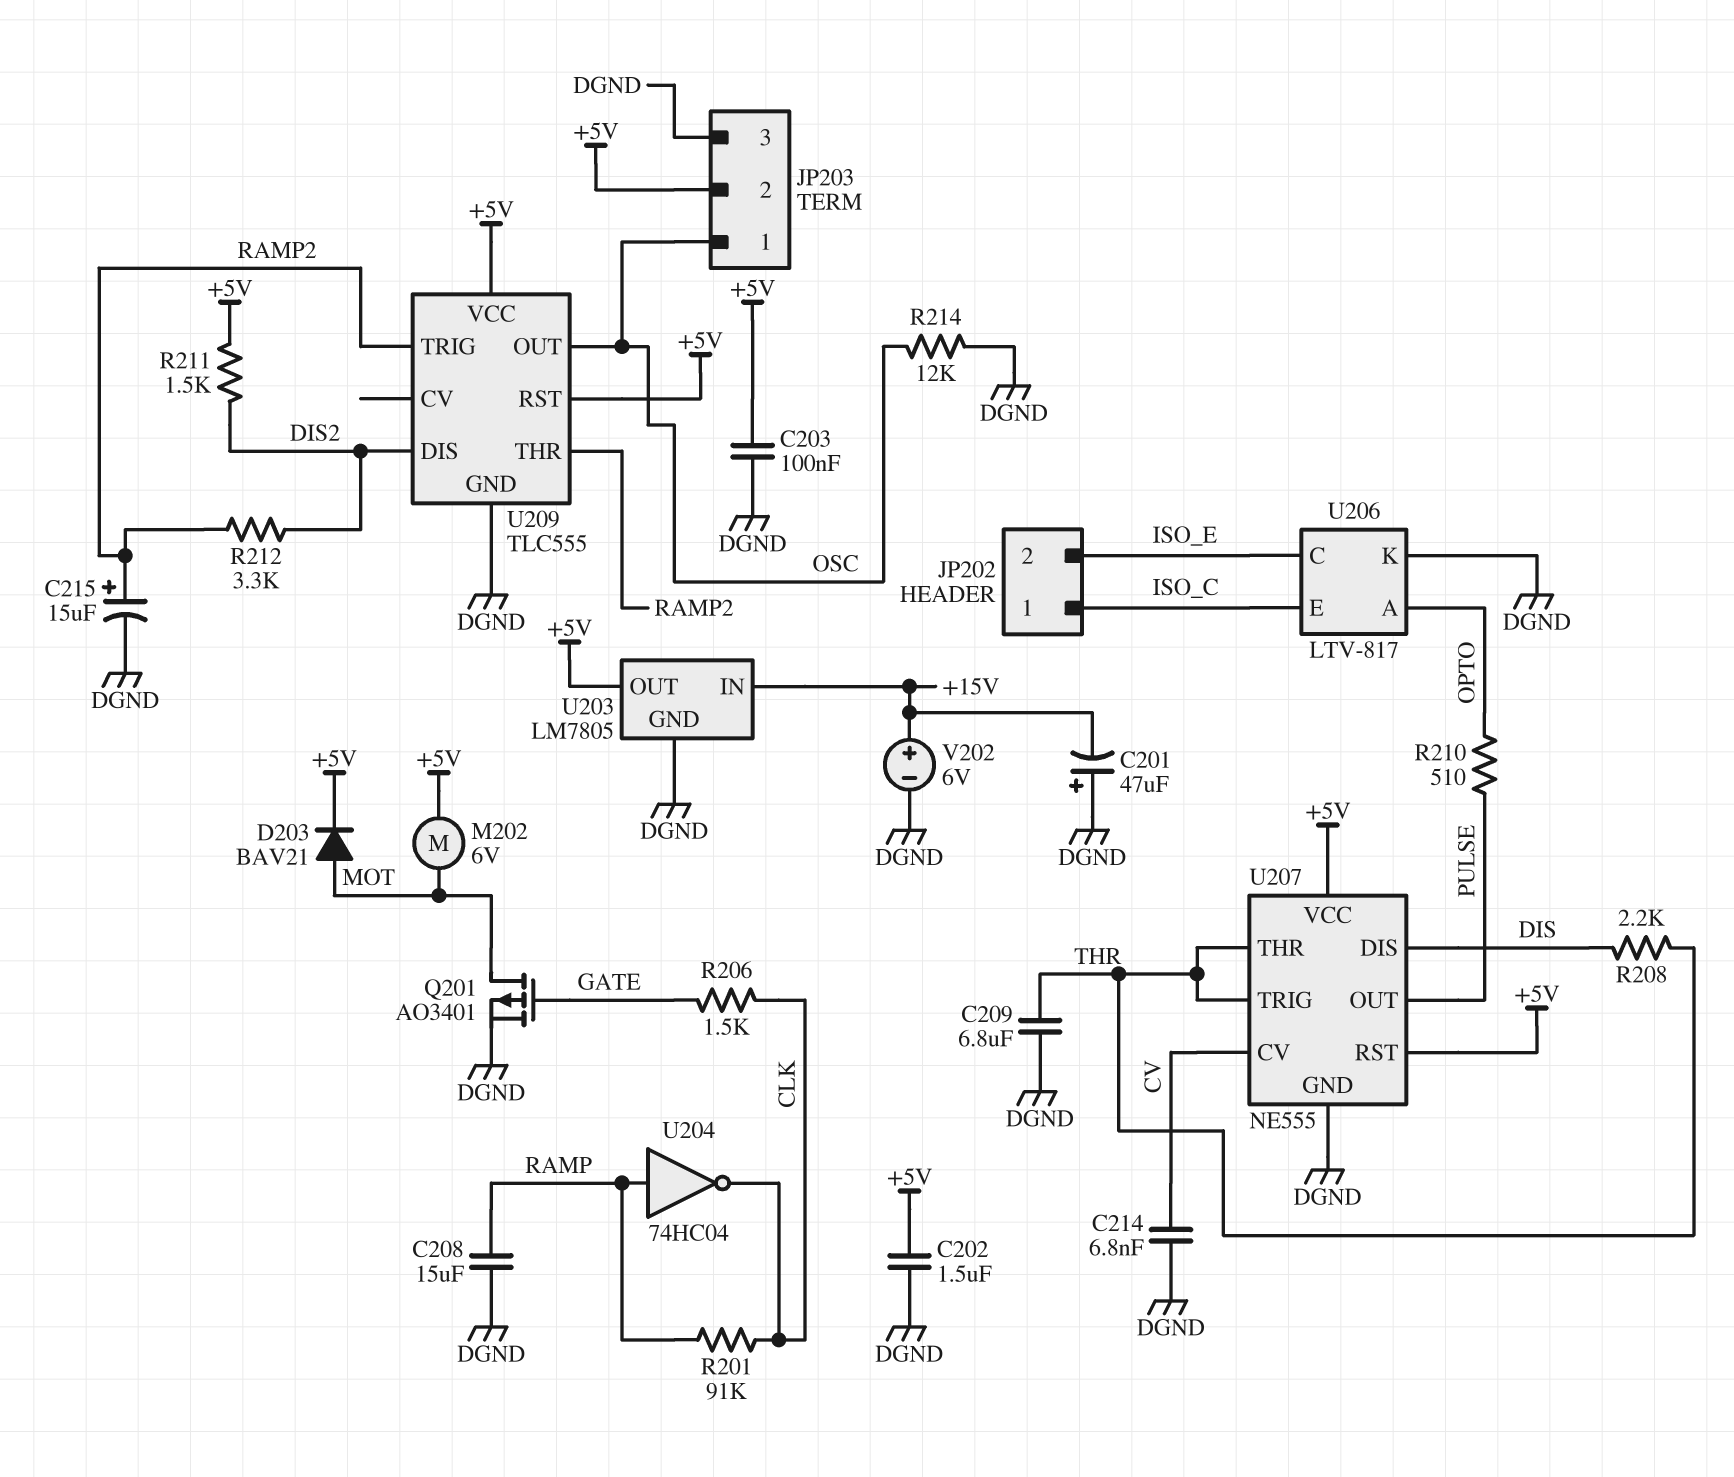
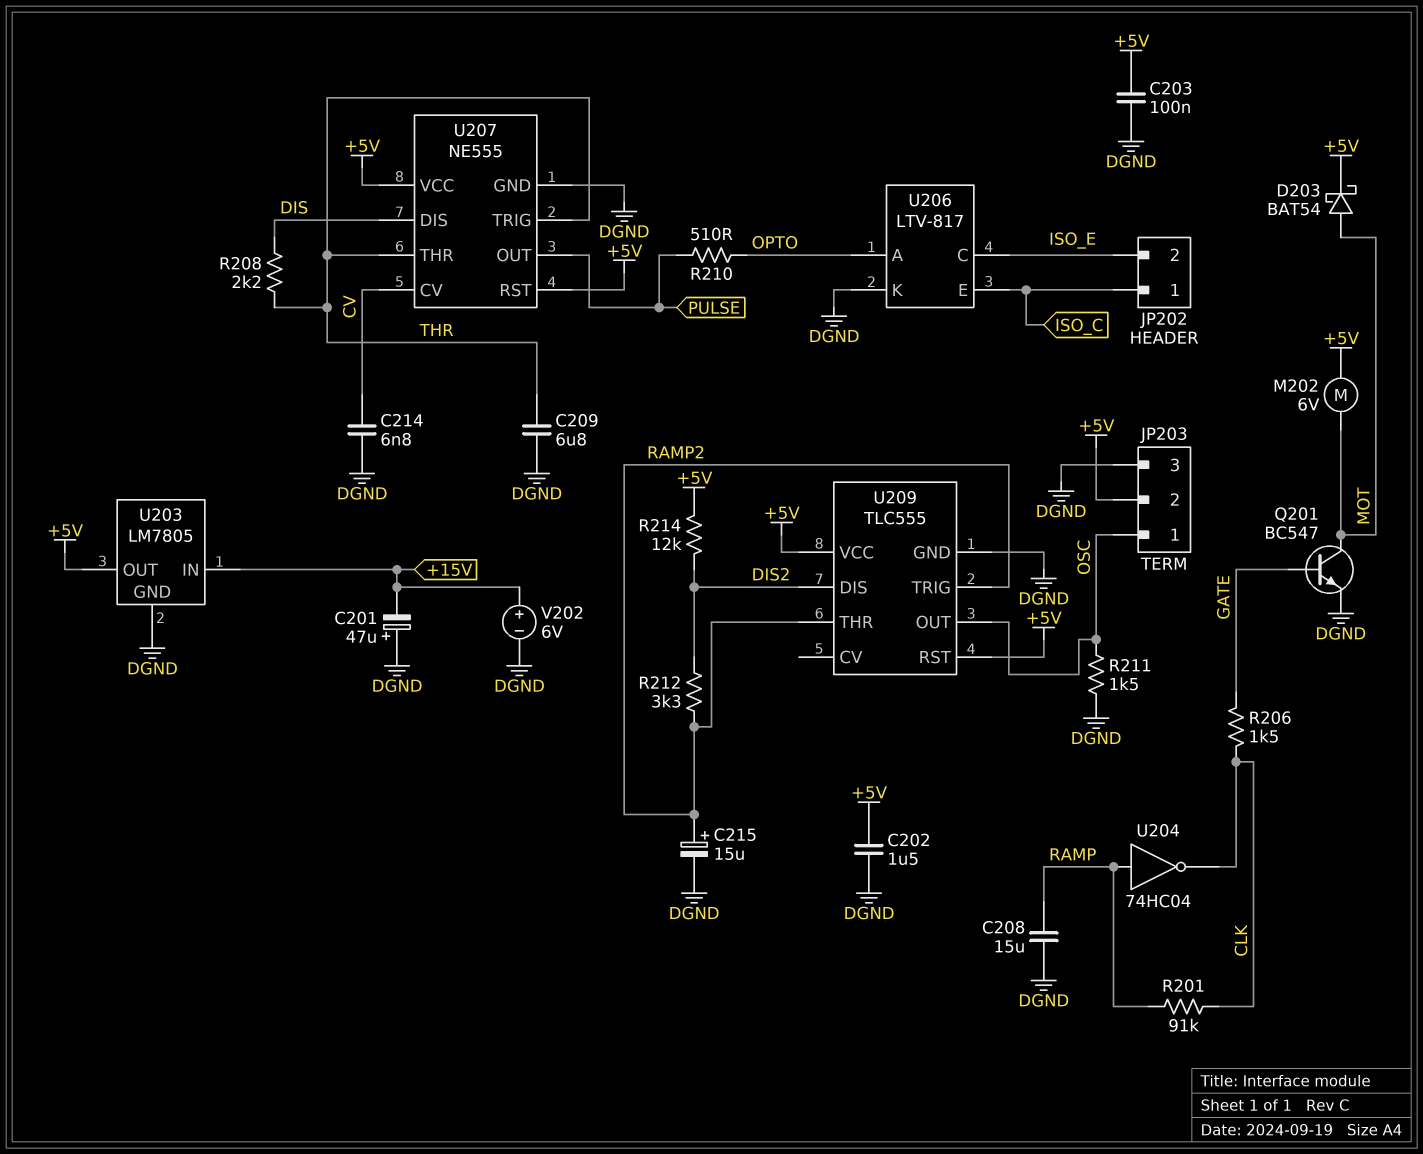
D203: diode BAV21 (A MOT, K +5V) -> schottky BAT54 (A MOT, K +5V)
Q201: PMOS AO3401 (G GATE, D MOT, S DGND) -> NPN BC547 (B GATE, C MOT, E DGND)
R211: 1.5k (+5V, DIS2) -> 1.5k (DGND, OSC)
R214: 12k (DGND, OSC) -> 12k (+5V, DIS2)

